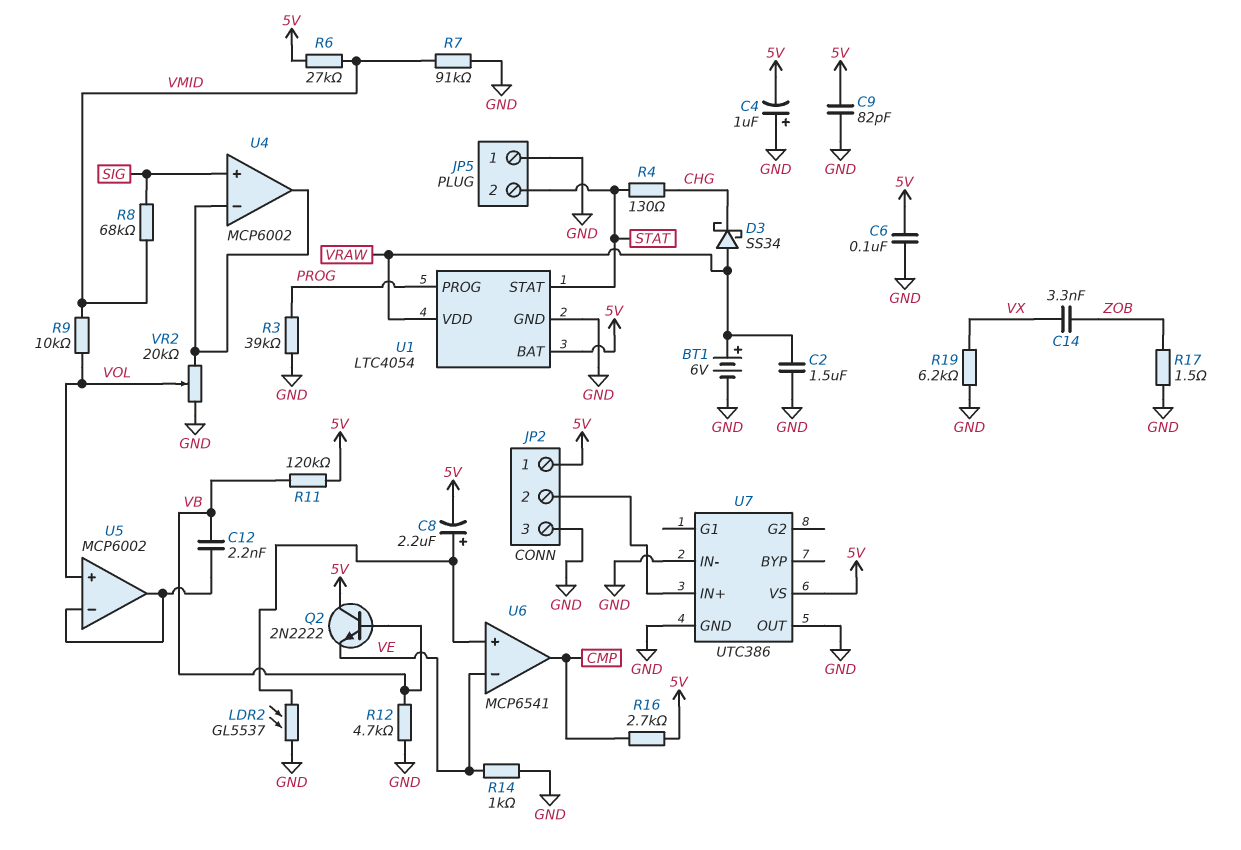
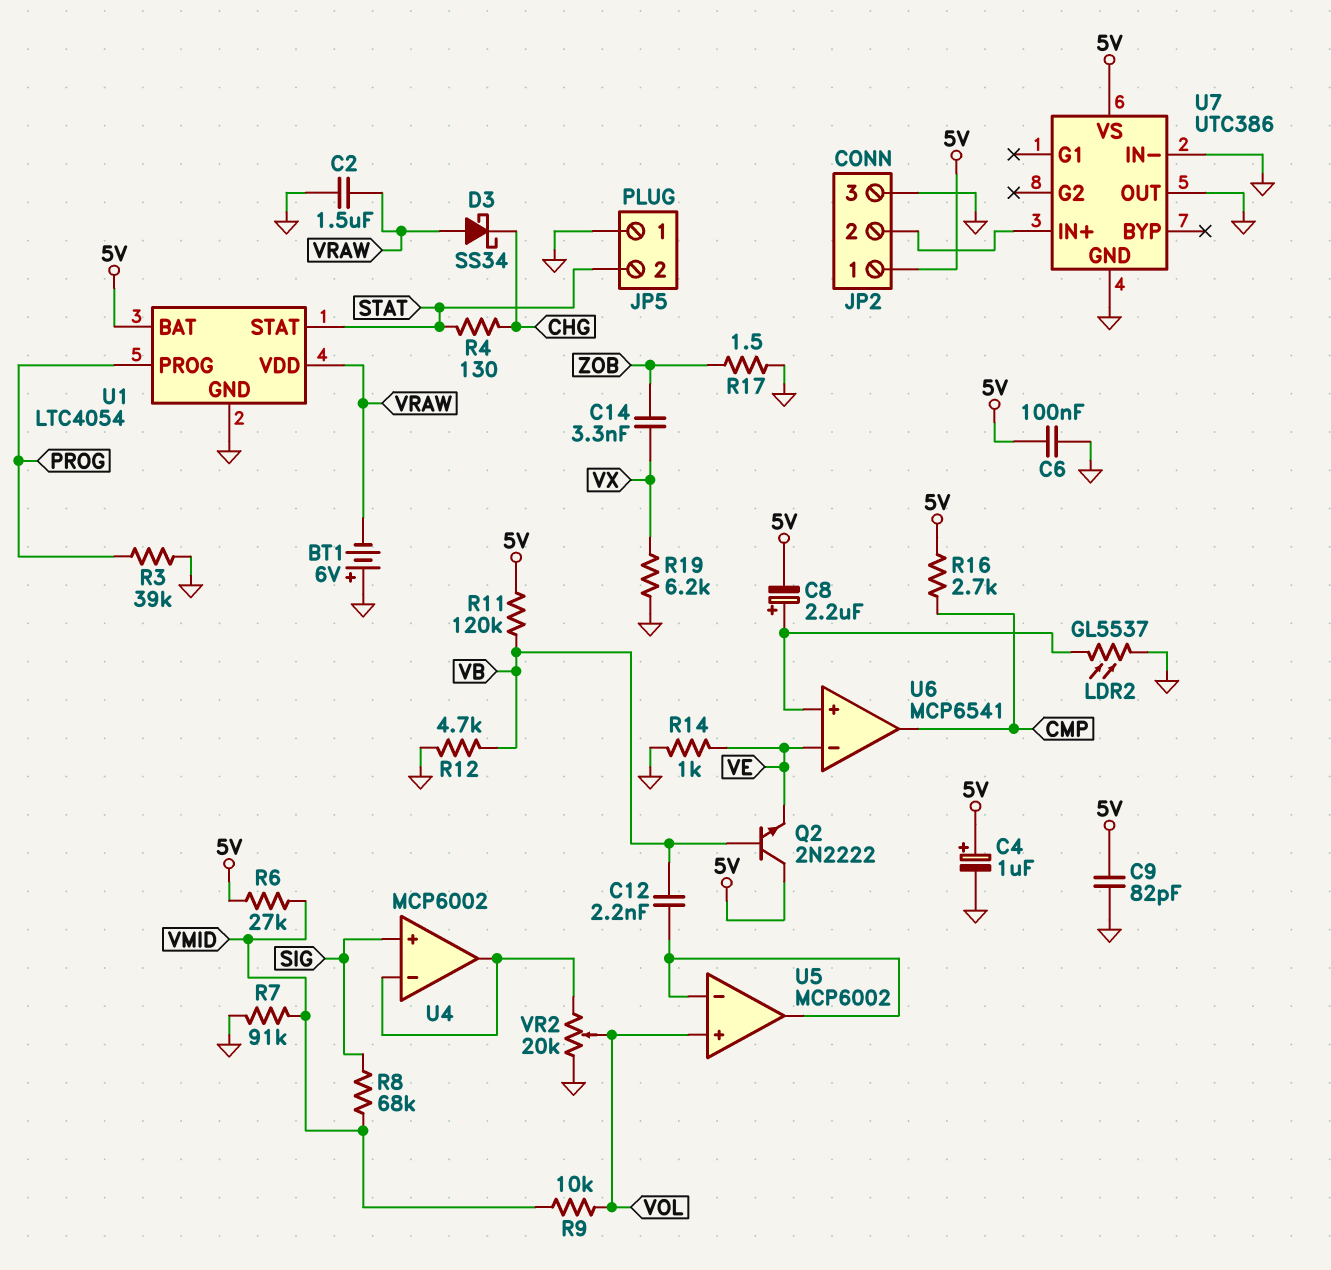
BT1: 6V (plus VRAW, minus GND) -> 6V (plus GND, minus VRAW)
C4: 1uF (plus GND, minus 5V) -> 1uF (plus 5V, minus GND)

